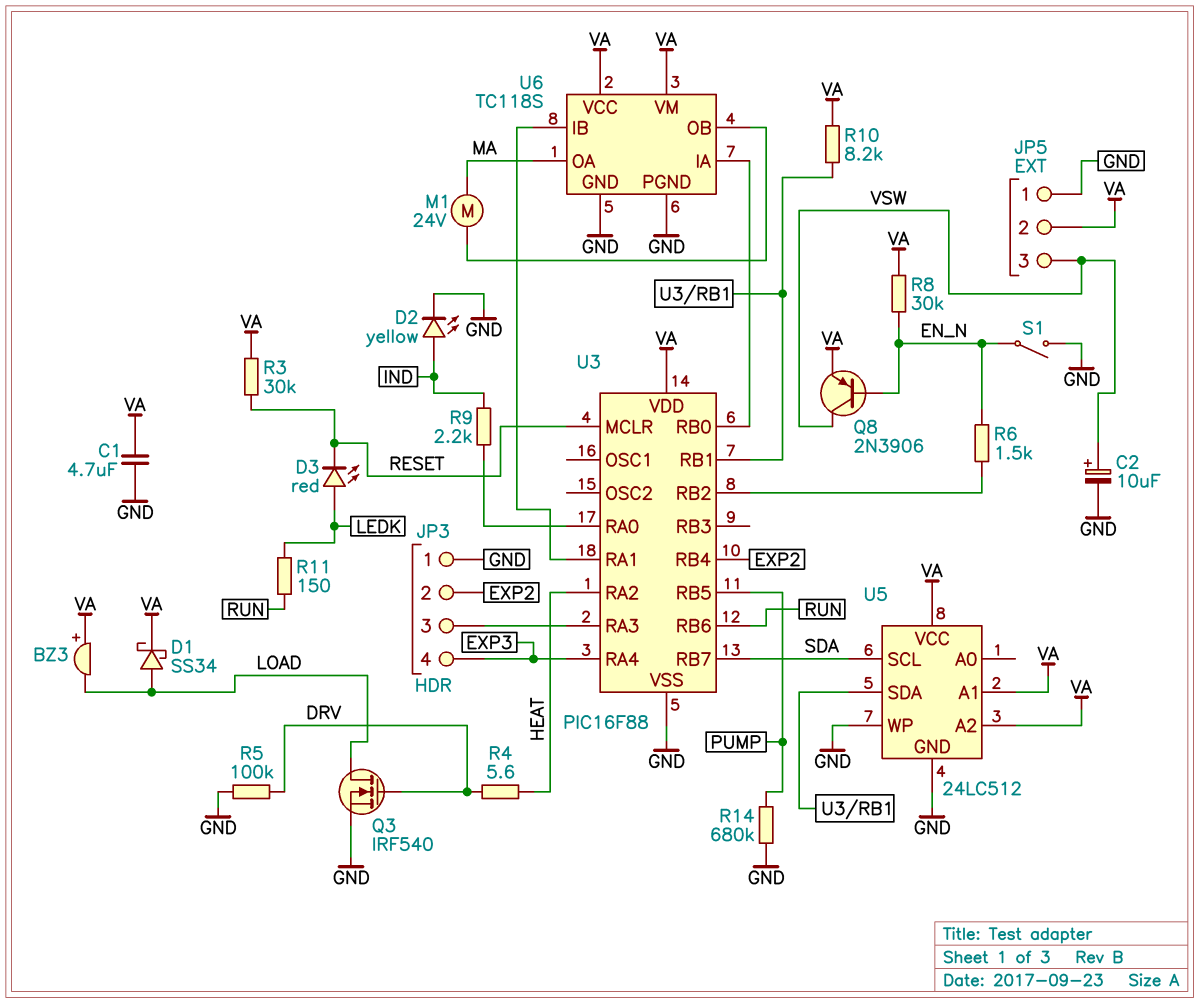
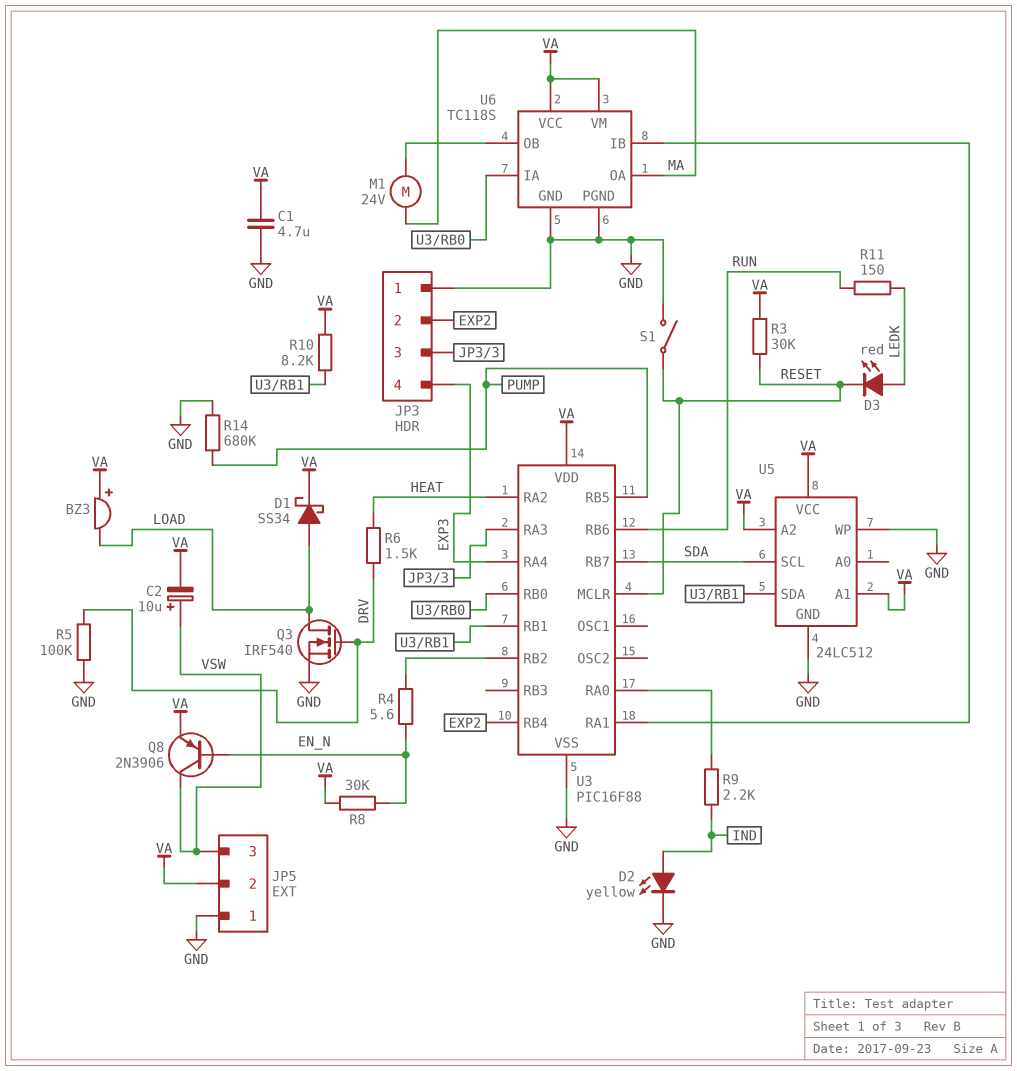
C2: 10uF (plus VSW, minus GND) -> 10uF (plus VSW, minus VA)
R4: 5.6 (DRV, HEAT) -> 5.6 (EN_N, U3/RB2)
R6: 1.5k (EN_N, U3/RB2) -> 1.5k (DRV, HEAT)
S1: switch (EN_N, GND) -> switch (GND, RESET)

